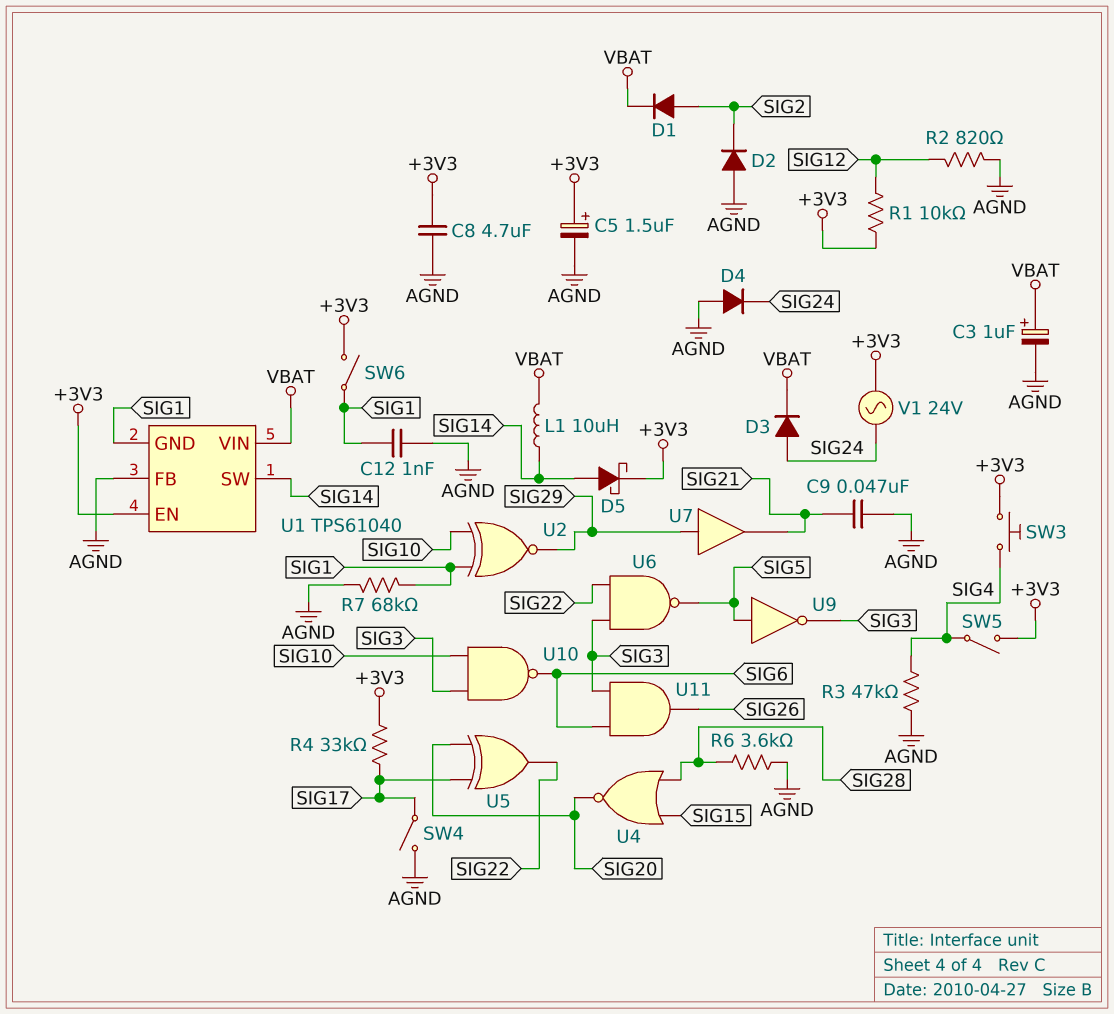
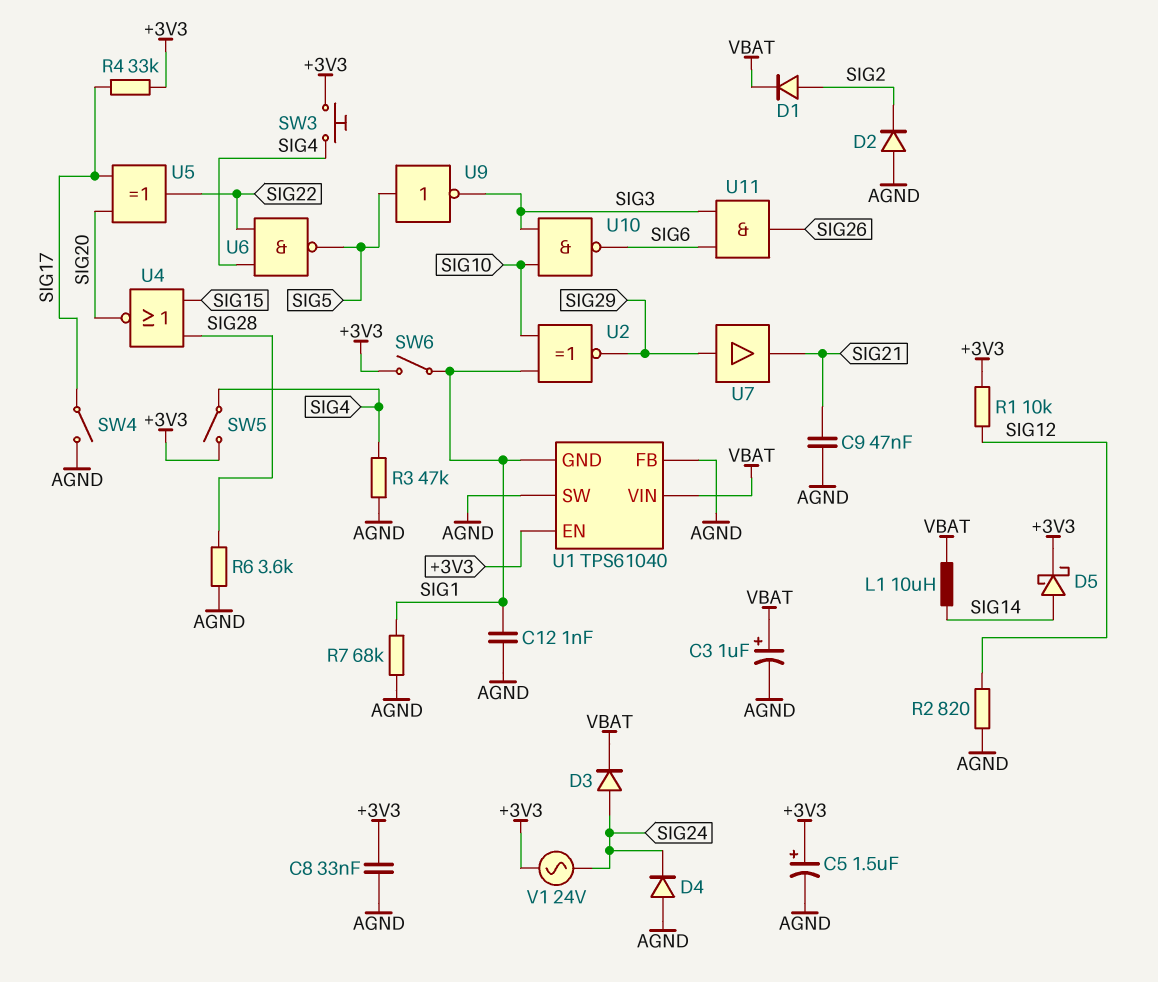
C8: 4.7uF (+3V3, AGND) -> 33nF (+3V3, AGND)
U1 pin SW: SIG14 -> AGND
U6: NAND (in SIG3, in SIG22, out SIG5) -> NAND (in SIG4, in SIG22, out SIG5)

